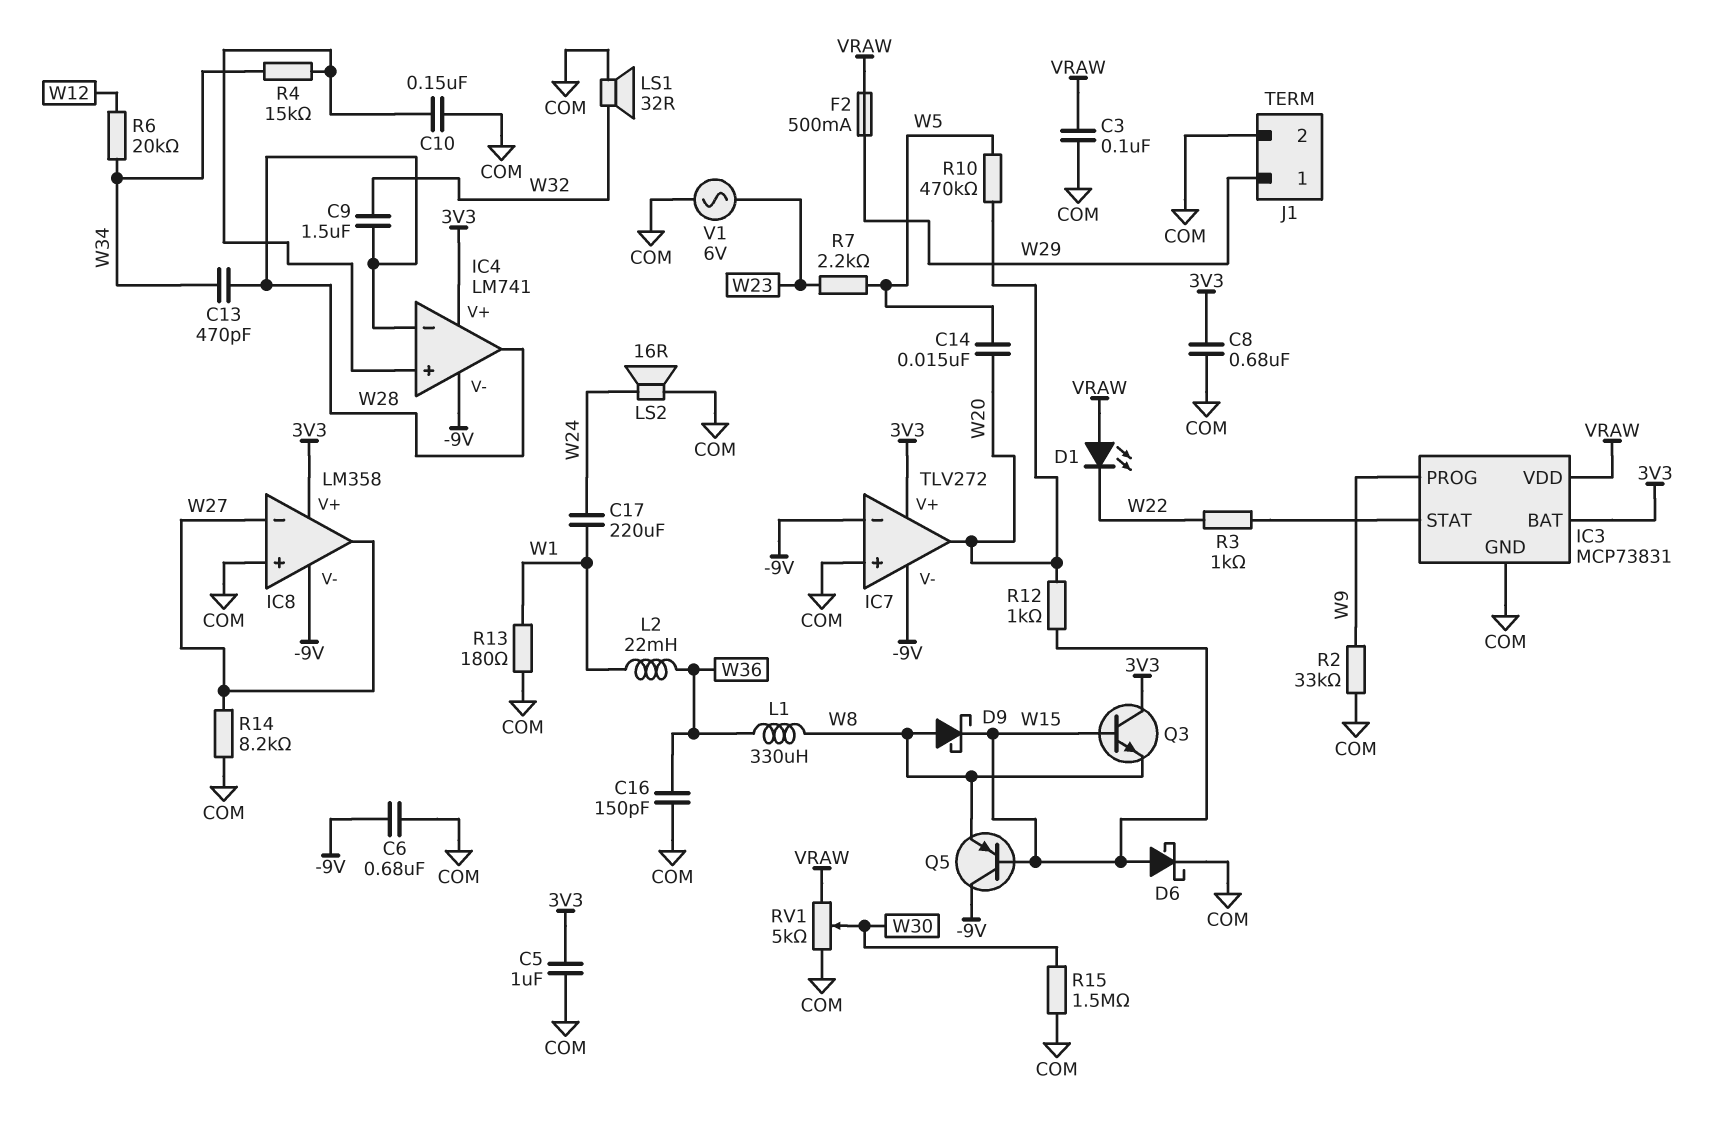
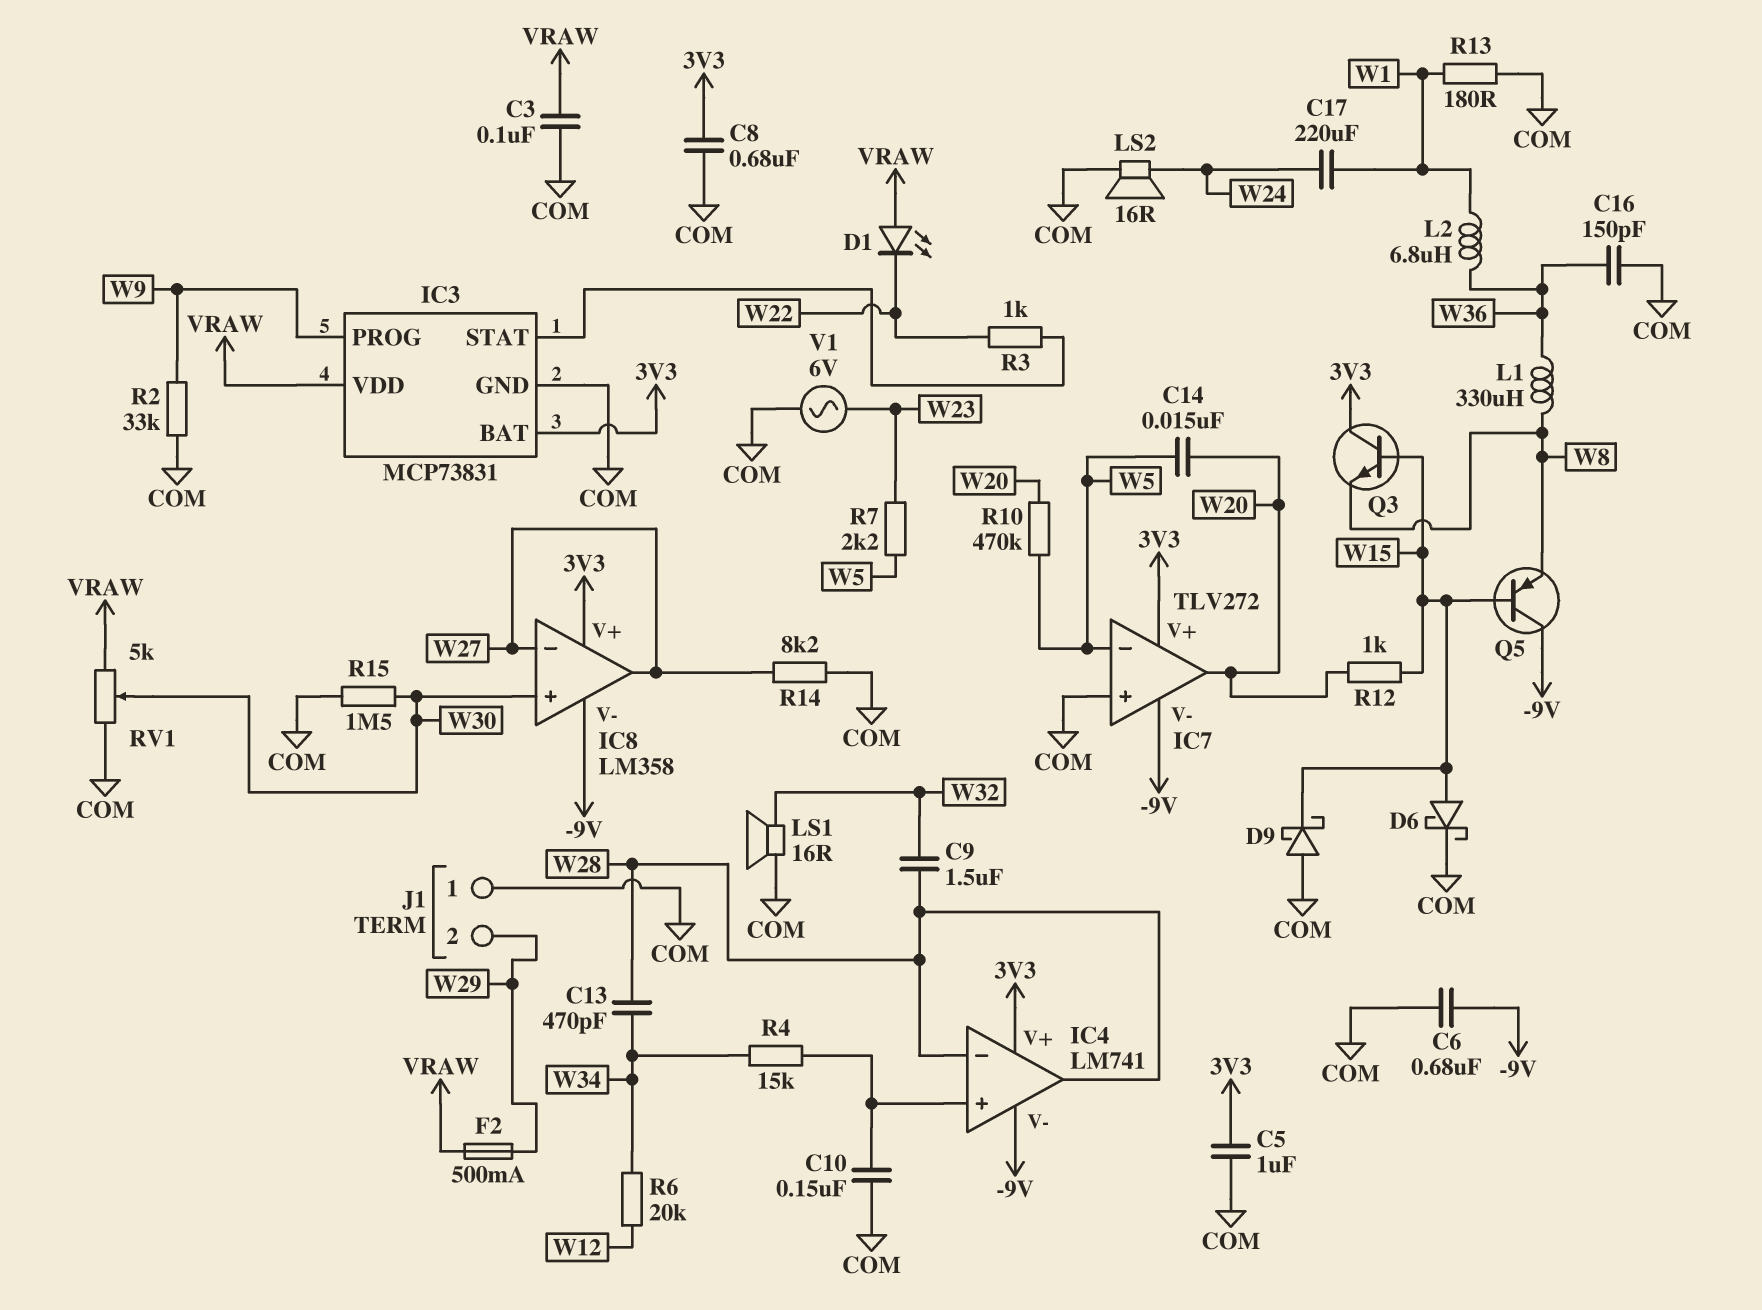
D9: schottky (A W8, K W15) -> schottky (A COM, K W15)
IC7 pin in-: -9V -> W5
IC8 pin in+: COM -> W30
J1 pin 1: W29 -> COM
J1 pin 2: COM -> W29
L2: 22mH (W1, W36) -> 6.8uH (W1, W36)
LS1: speaker 32R (COM, W32) -> speaker 16R (COM, W32)

